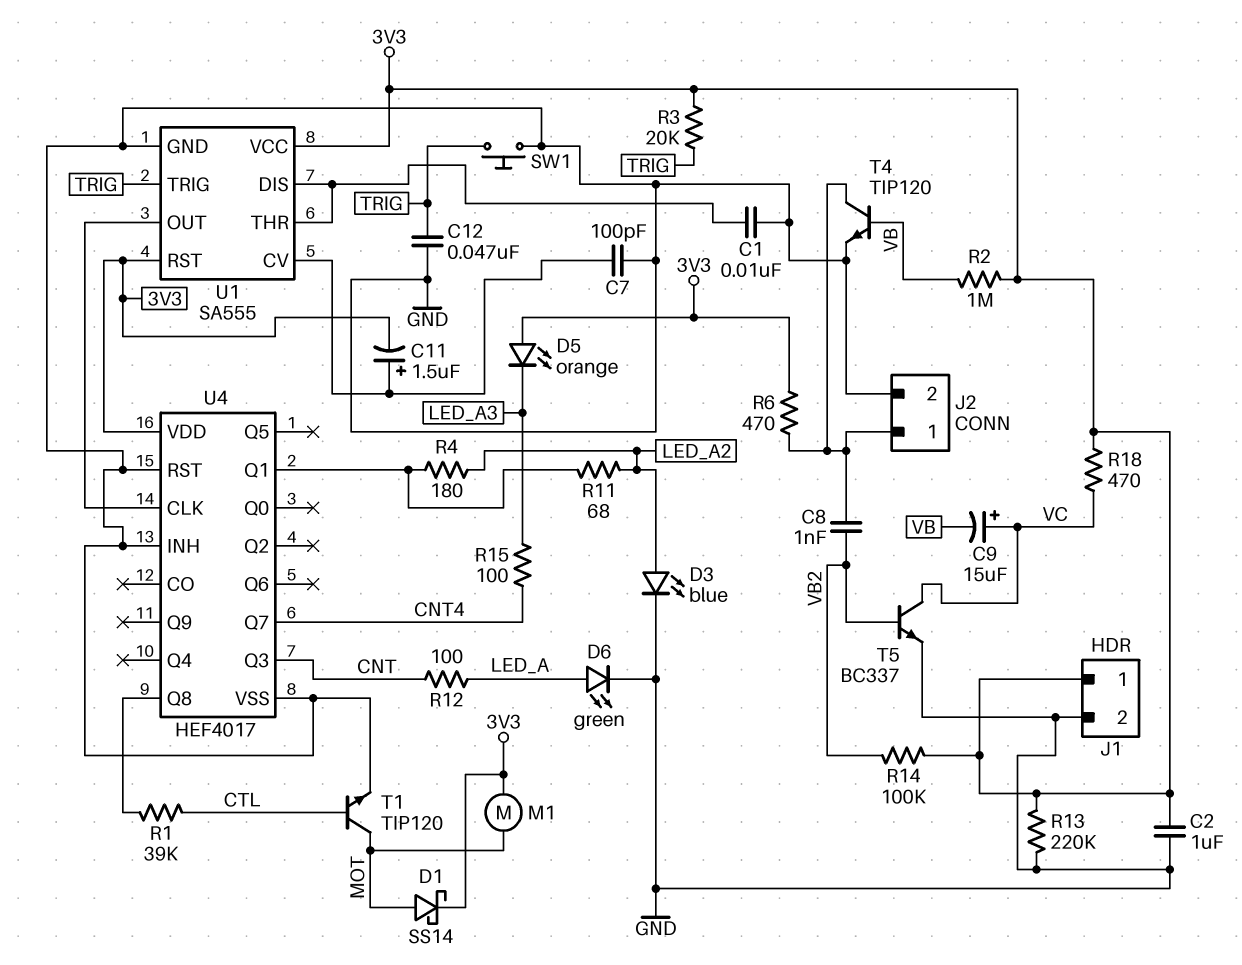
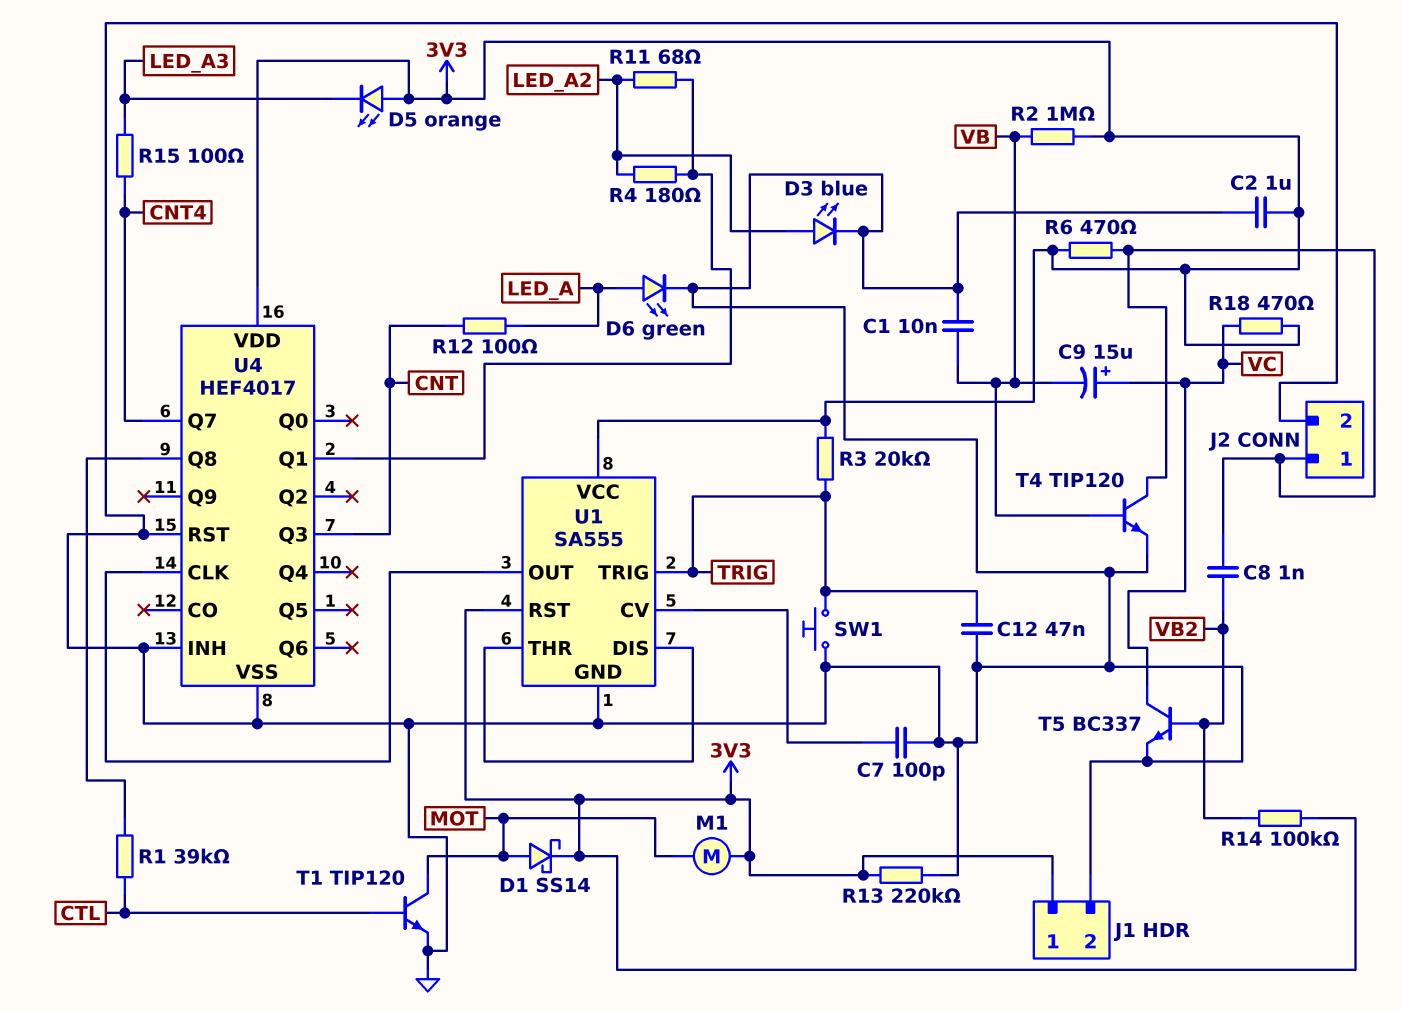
C1: 10nF (GND, U1/DIS) -> 10nF (GND, VB)
C11: 1.5uF (plus U1/CV, minus 3V3) -> none

